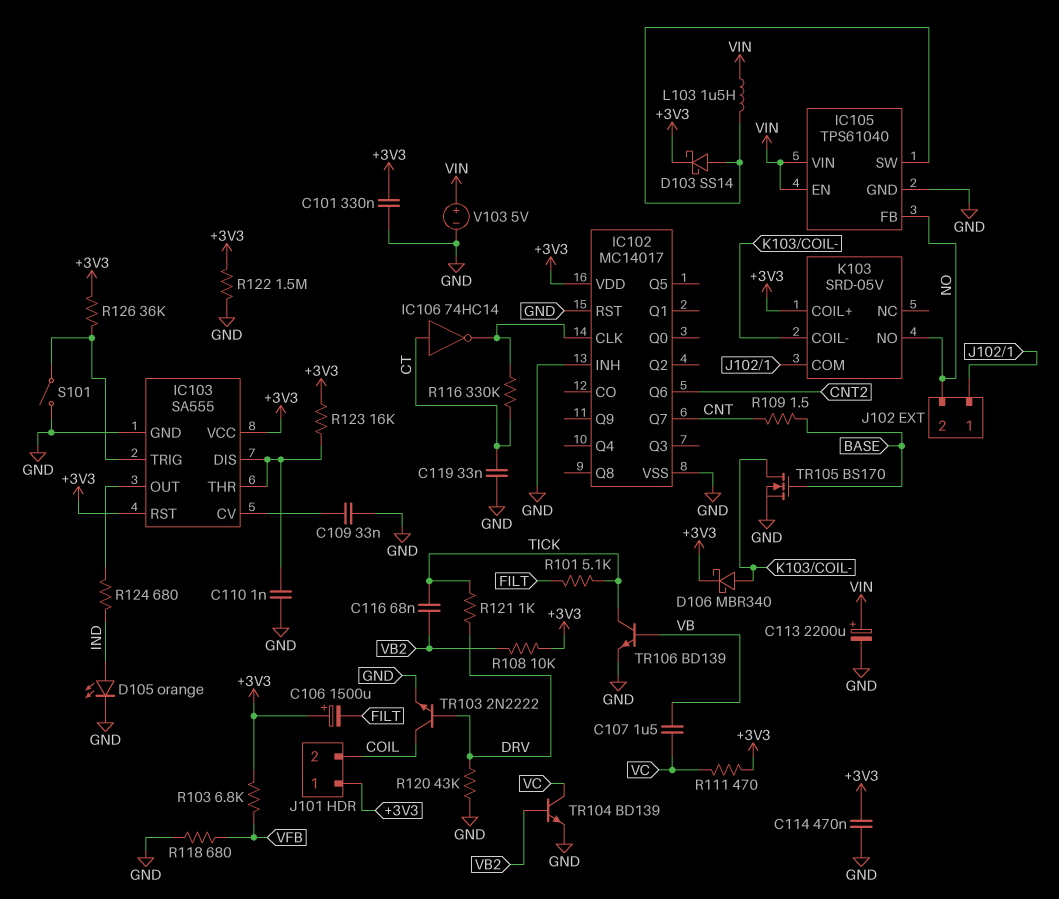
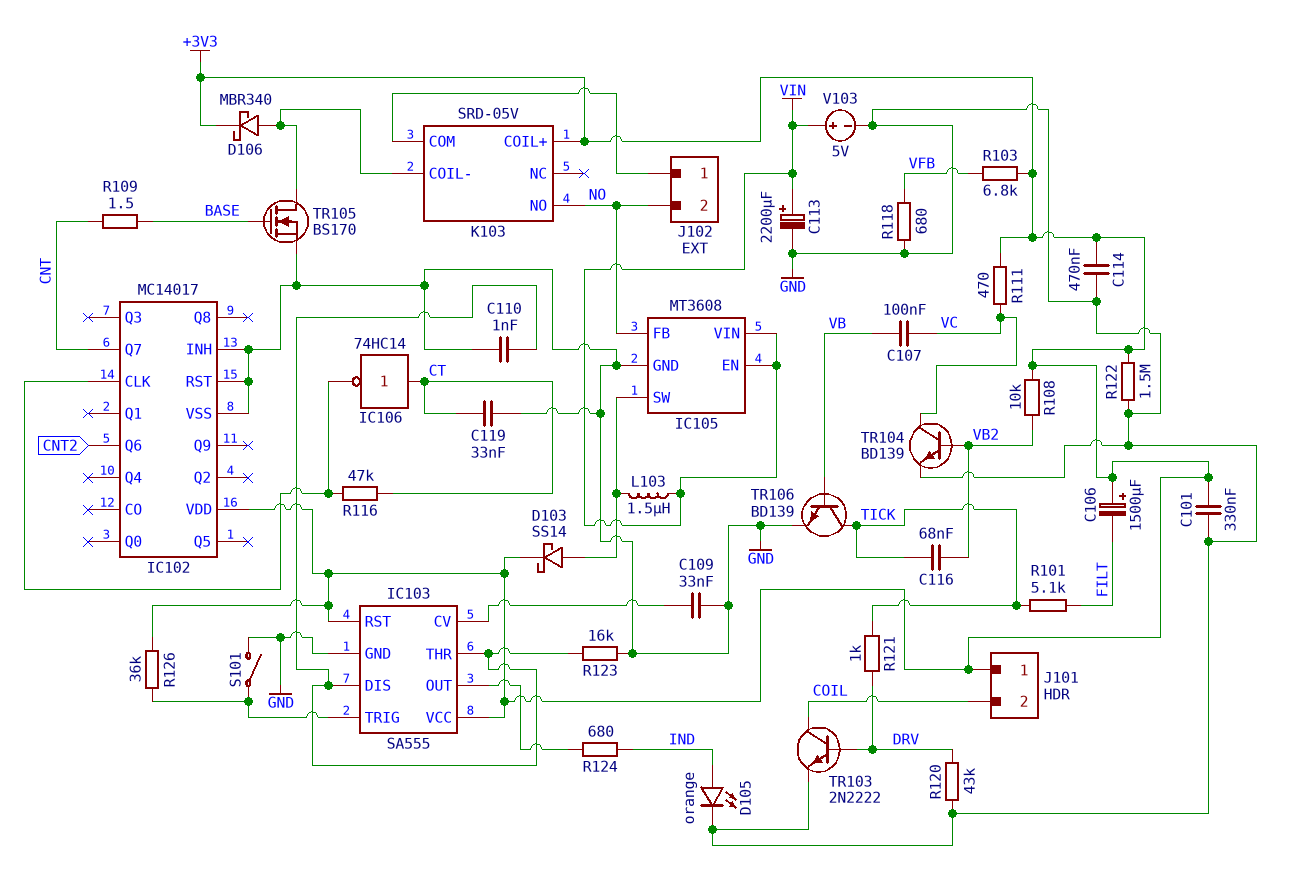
C107: 1.5uF (VB, VC) -> 100nF (VB, VC)
IC105: TPS61040 -> MT3608
R116: 330k (CT, IC102/CLK) -> 47k (CT, IC102/CLK)
R123: 16k (+3V3, IC103/DIS) -> 16k (GND, IC103/DIS)

